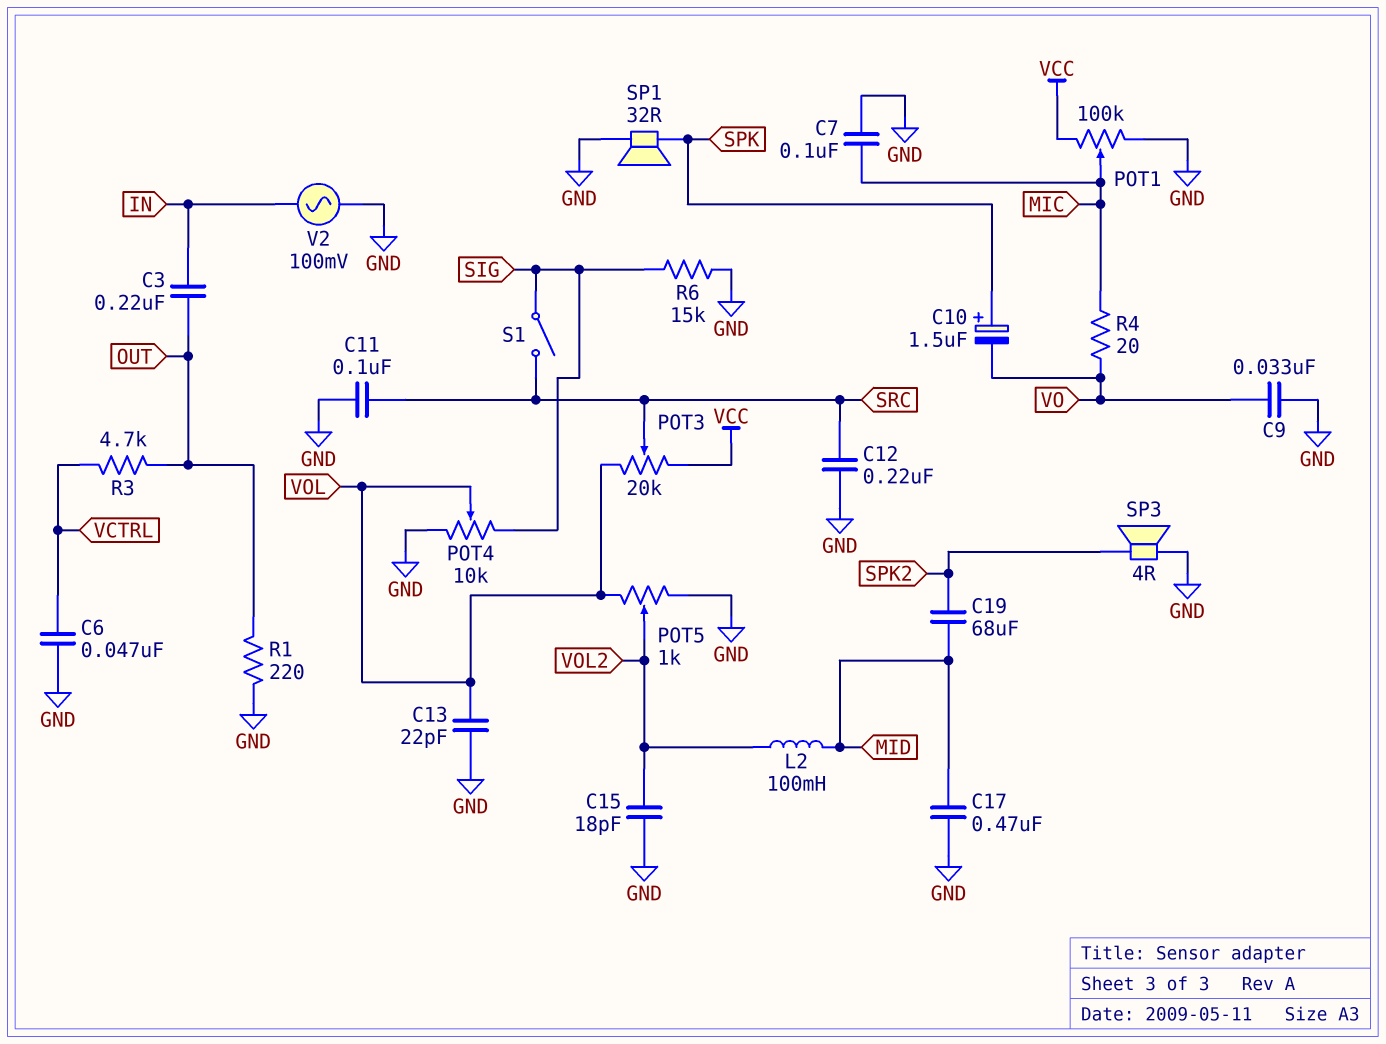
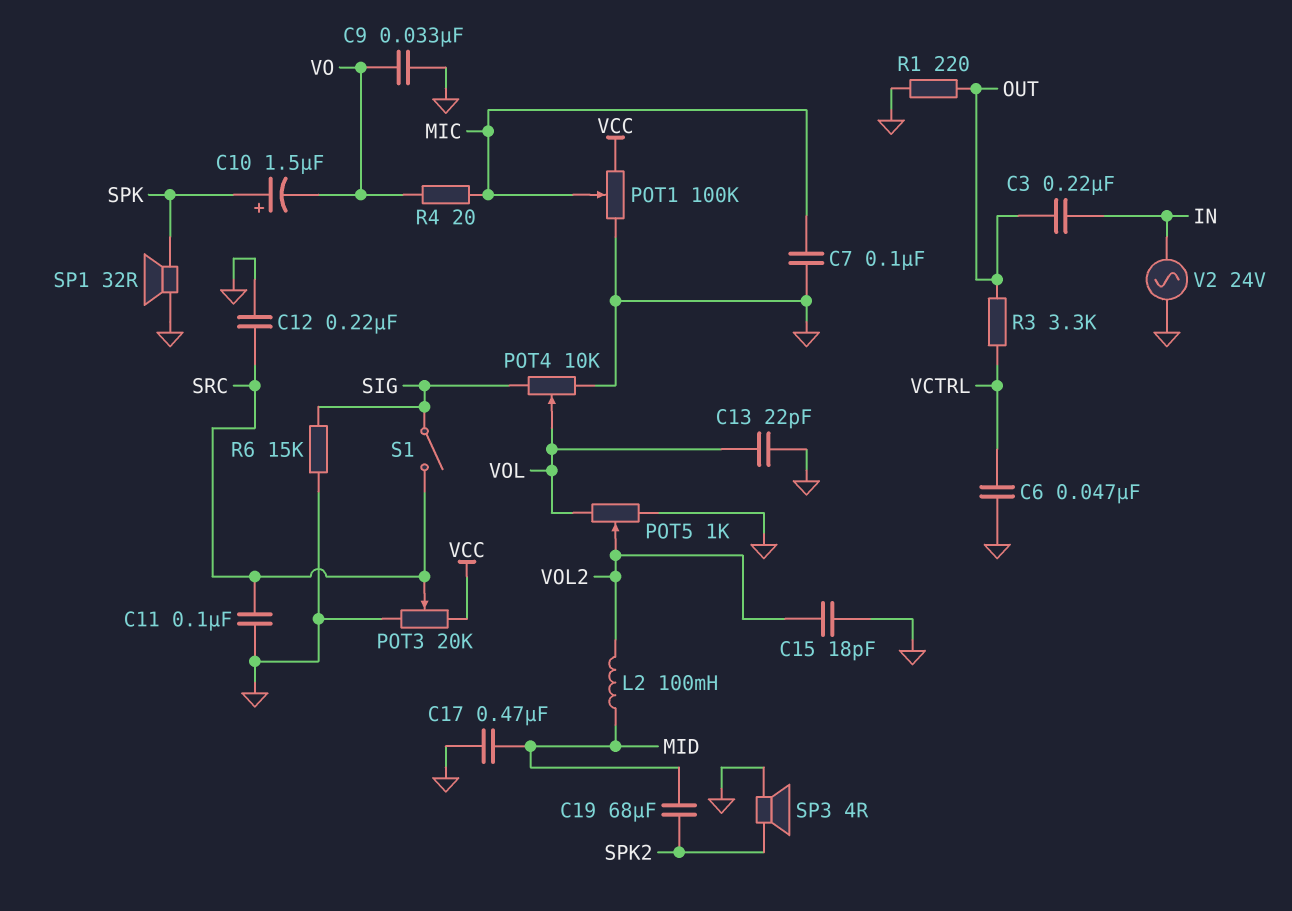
POT3: 20k (VCC, VOL, wiper SRC) -> 20k (GND, VCC, wiper SRC)
R3: 4.7k (OUT, VCTRL) -> 3.3k (OUT, VCTRL)
V2: AC 100mV (GND, IN) -> AC 24V (GND, IN)

